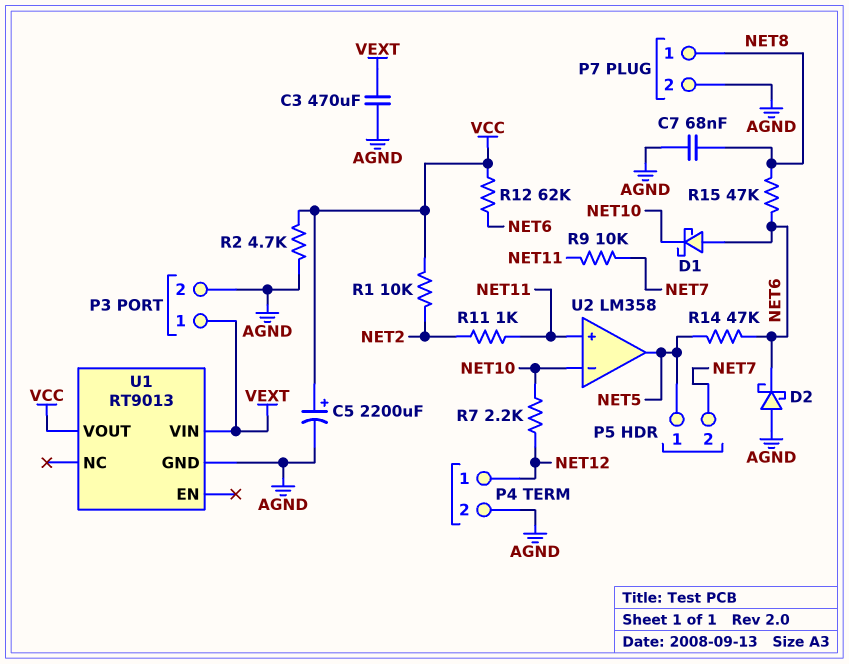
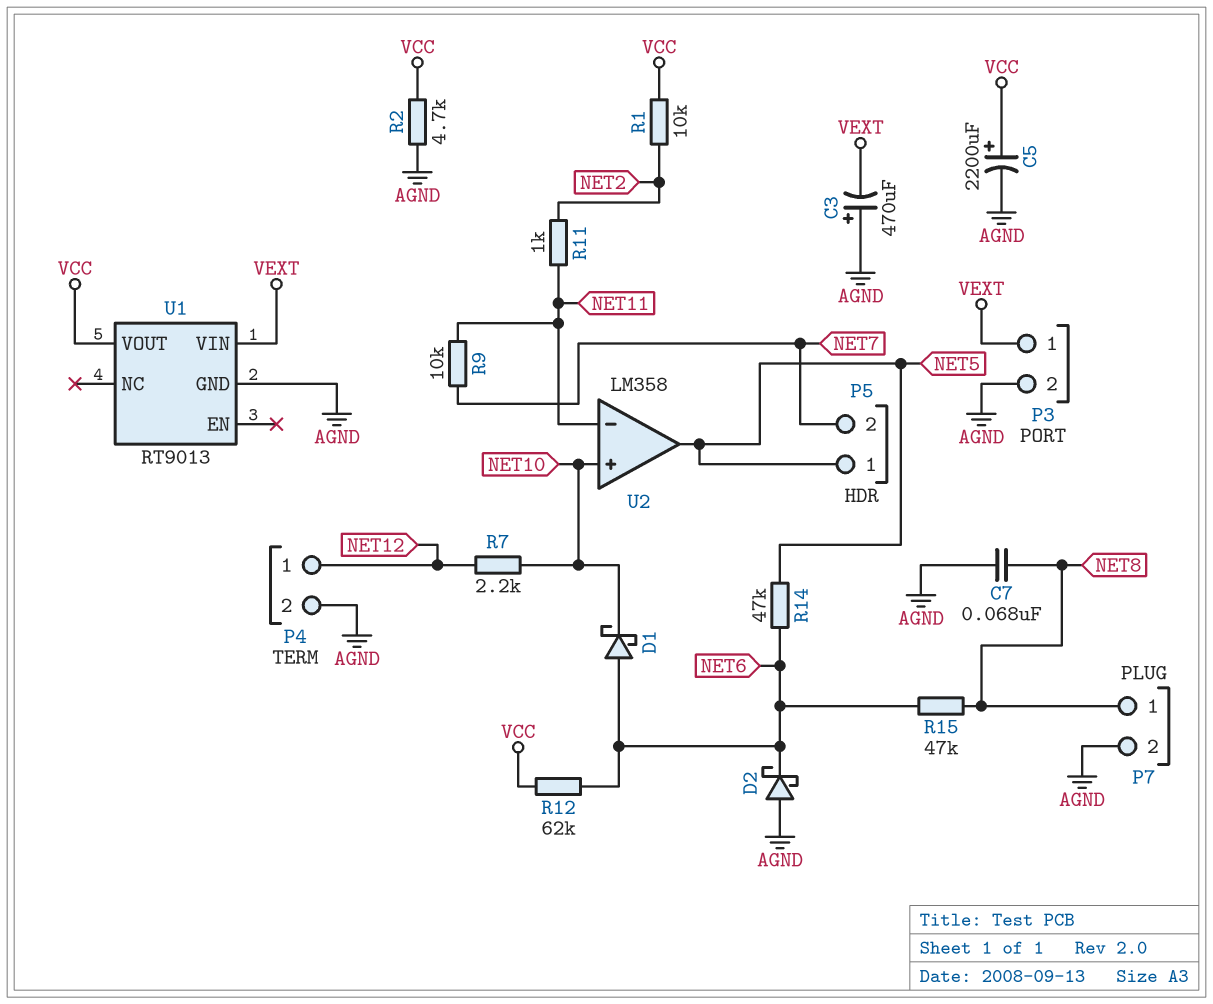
C3: 470uF (AGND, VEXT) -> 470uF (plus AGND, minus VEXT)
U2 pin in+: NET11 -> NET10
U2 pin in-: NET10 -> NET11

